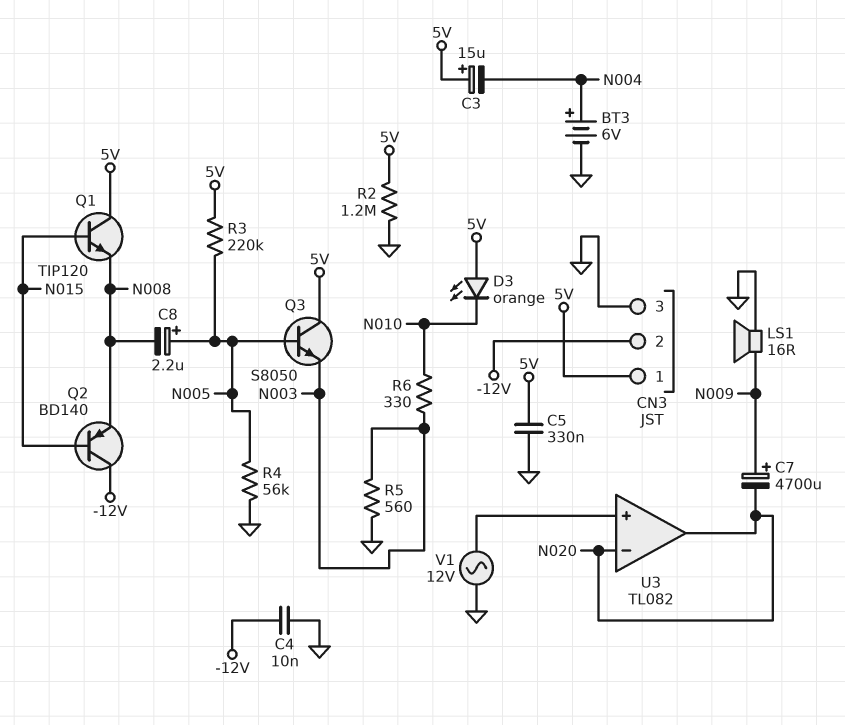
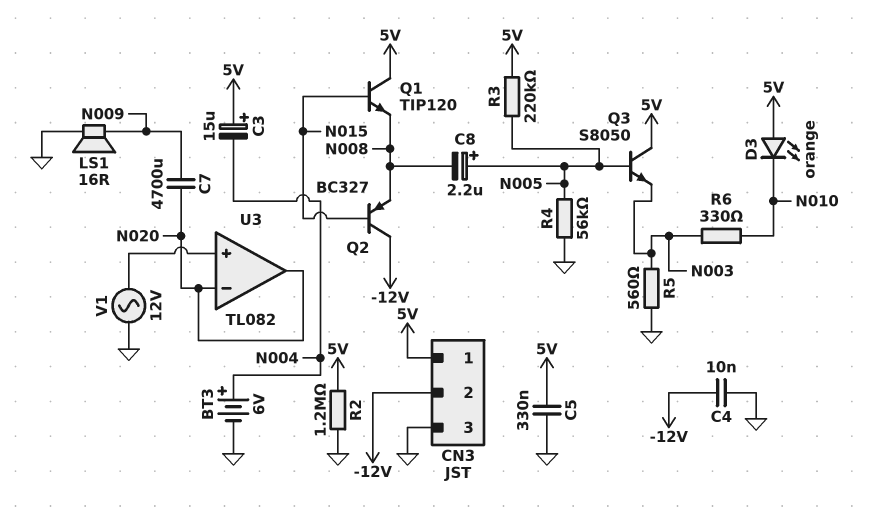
C7: 4700uF (plus N009, minus N020) -> 4700uF (N009, N020)
Q2: PNP BD140 (B N015, C -12V, E N008) -> PNP BC327 (B N015, C -12V, E N008)

